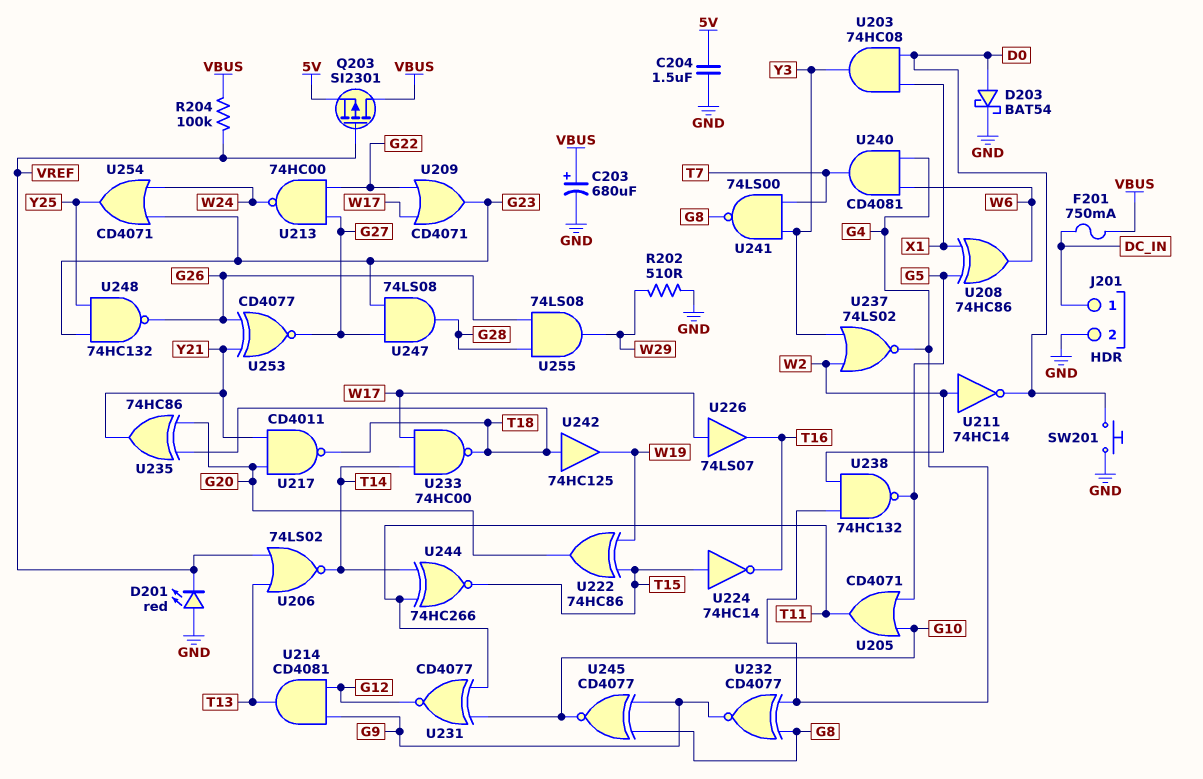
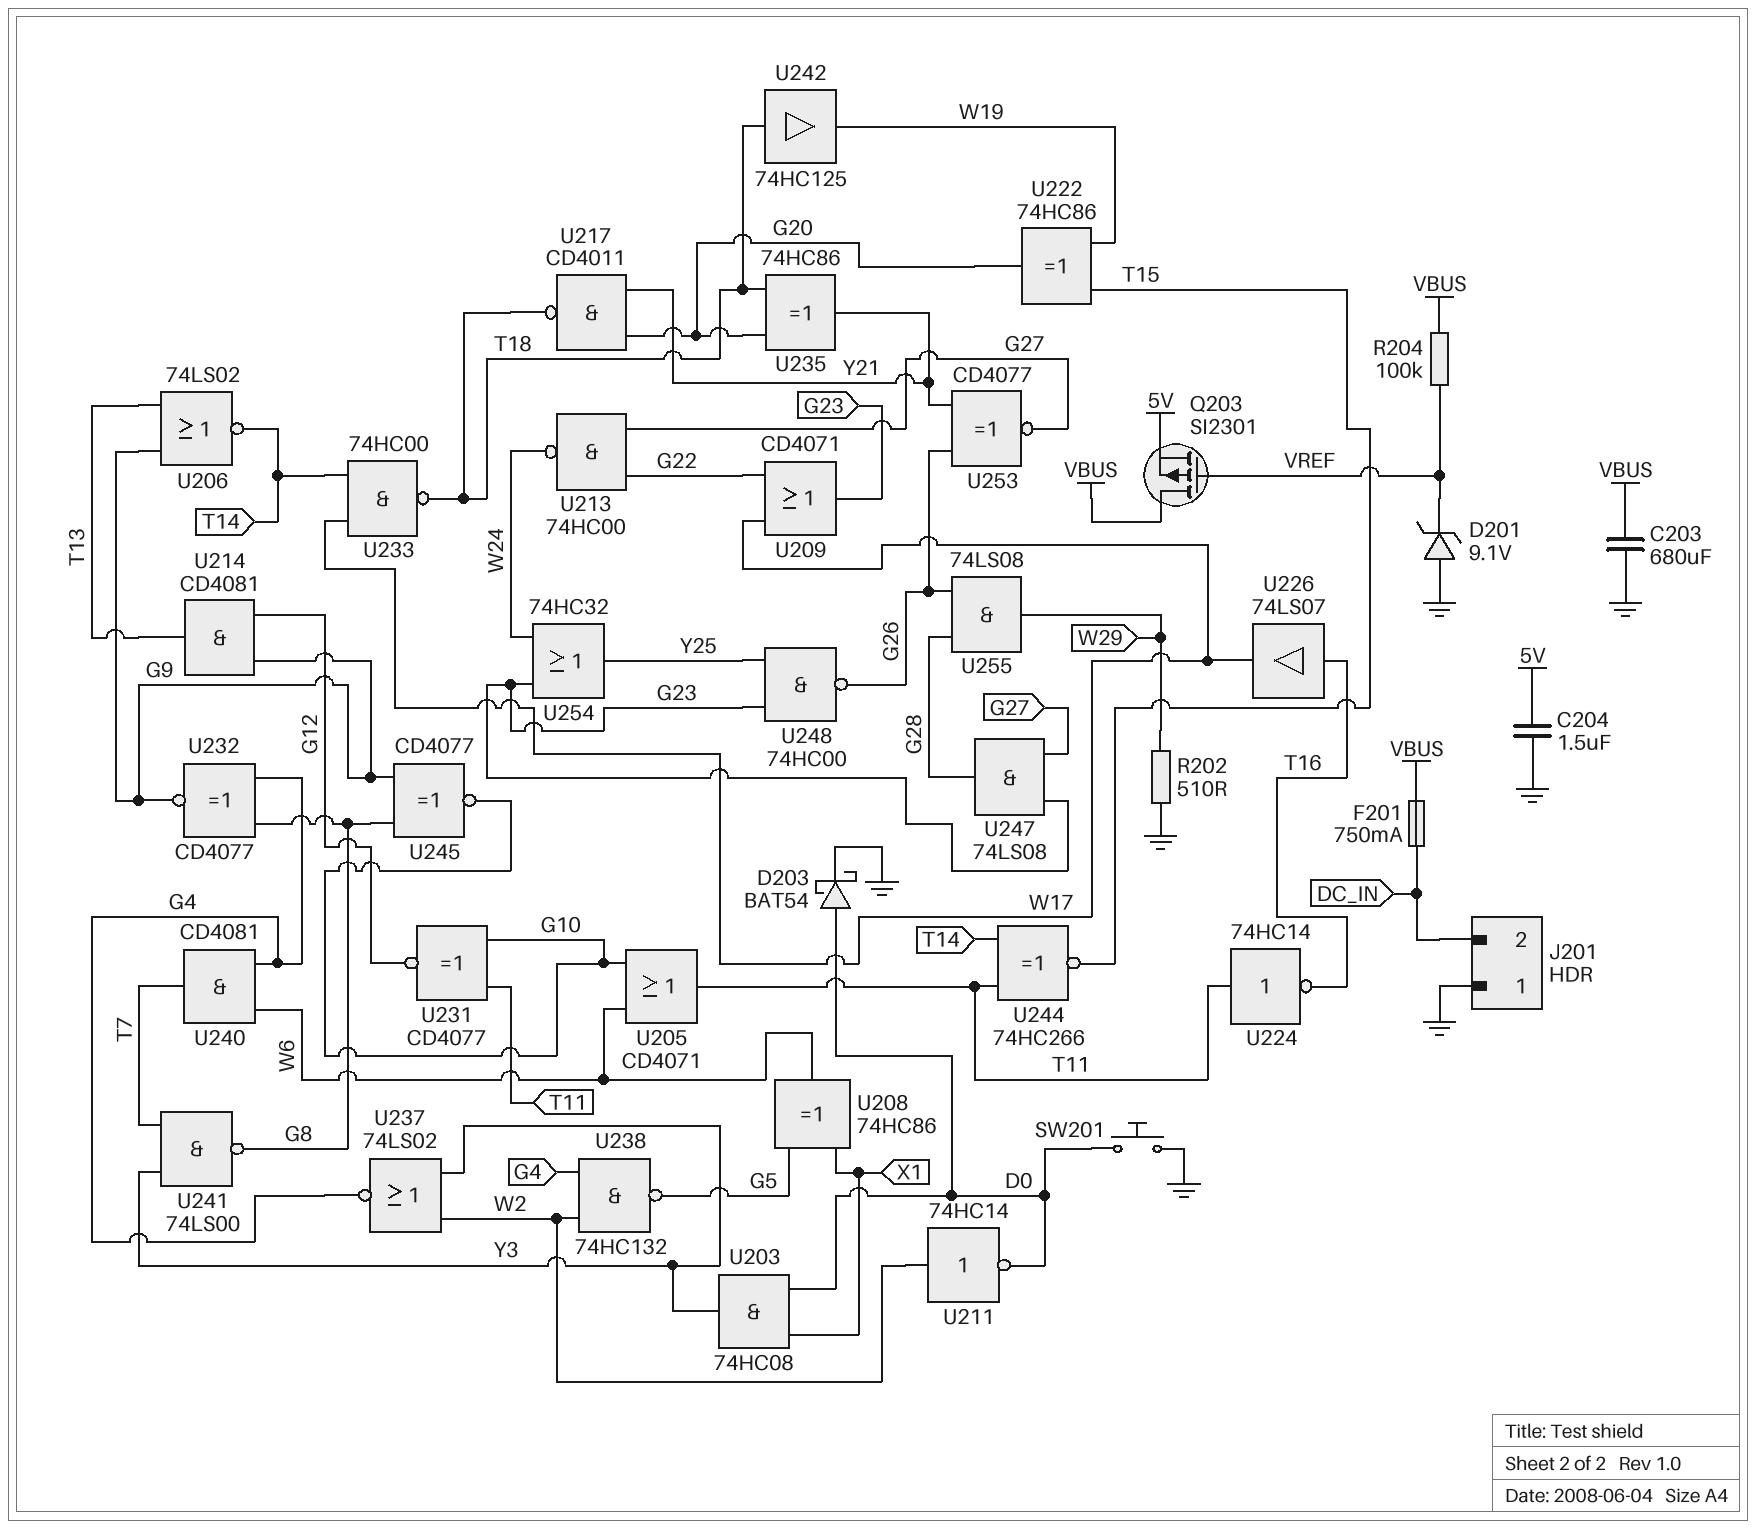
C203: 680uF (plus VBUS, minus GND) -> 680uF (GND, VBUS)
D201: LED red (A GND, K VREF) -> zener 9.1V (A GND, K VREF)
J201 pin 1: DC_IN -> GND
J201 pin 2: GND -> DC_IN
U205: OR CD4071 (in G5, in G10, out T11) -> OR CD4071 (in G10, in W6, out T11)
U206: NOR 74LS02 (in T13, in VREF, out T14) -> NOR 74LS02 (in G9, in T13, out T14)
U224: NOT 74HC14 (in T15, out T16) -> NOT 74HC14 (in T11, out T16)
U226: buffer 74LS07 (in W17, out T16) -> buffer 74LS07 (in T16, out W17)
U248: NAND 74HC132 (in G23, in Y25, out G26) -> NAND 74HC00 (in G23, in Y25, out G26)
U254: OR CD4071 (in G23, in W24, out Y25) -> OR 74HC32 (in G23, in W24, out Y25)

